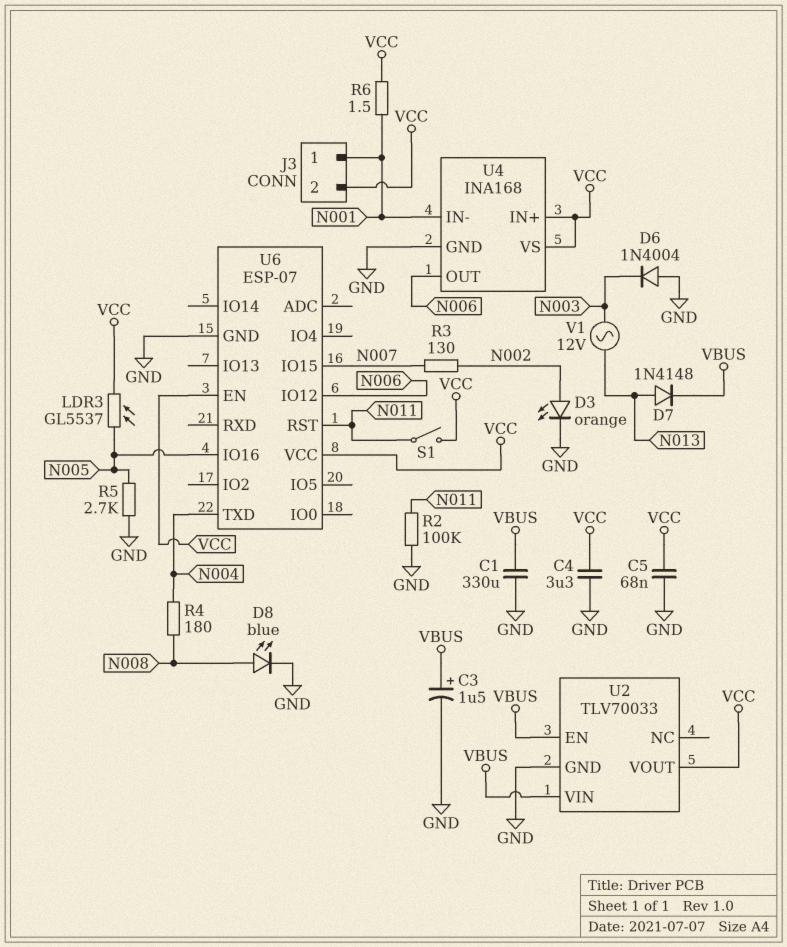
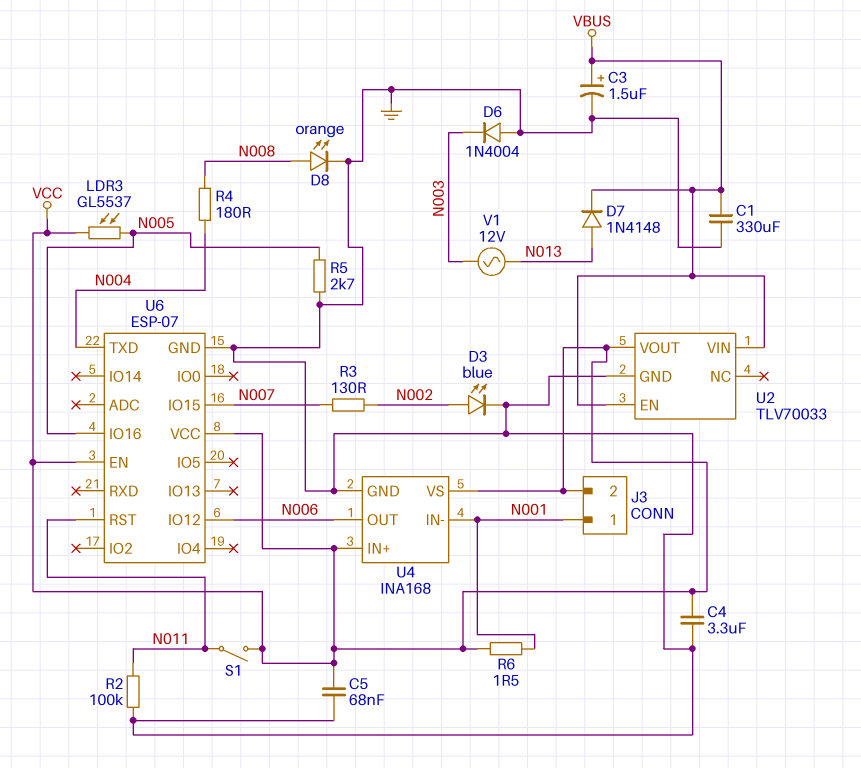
D3: LED orange (A N002, K GND) -> LED blue (A N002, K GND)
D8: LED blue (A N008, K GND) -> LED orange (A N008, K GND)

